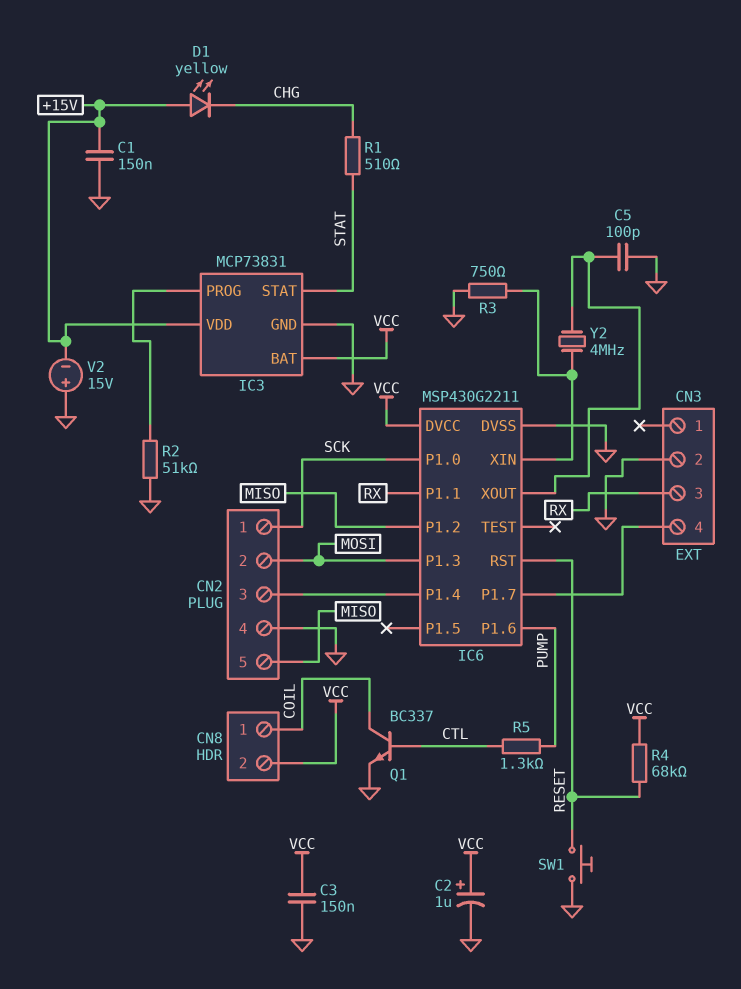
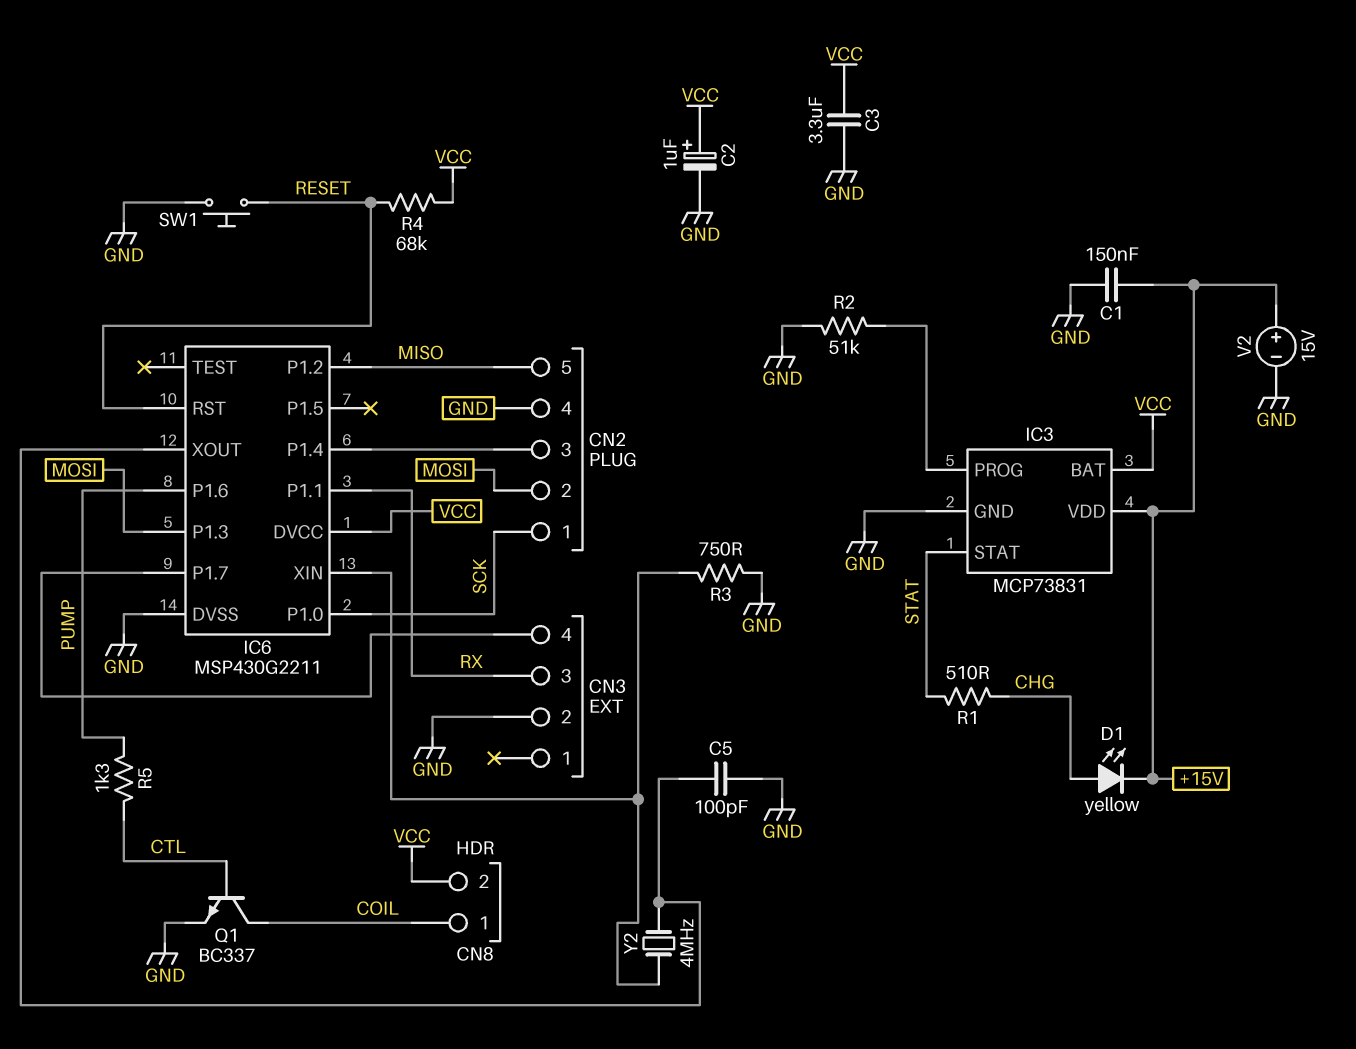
C3: 150nF (GND, VCC) -> 3.3uF (GND, VCC)
D1: LED yellow (A +15V, K CHG) -> LED yellow (A CHG, K +15V)
V2: 15V (plus GND, minus +15V) -> 15V (plus +15V, minus GND)

